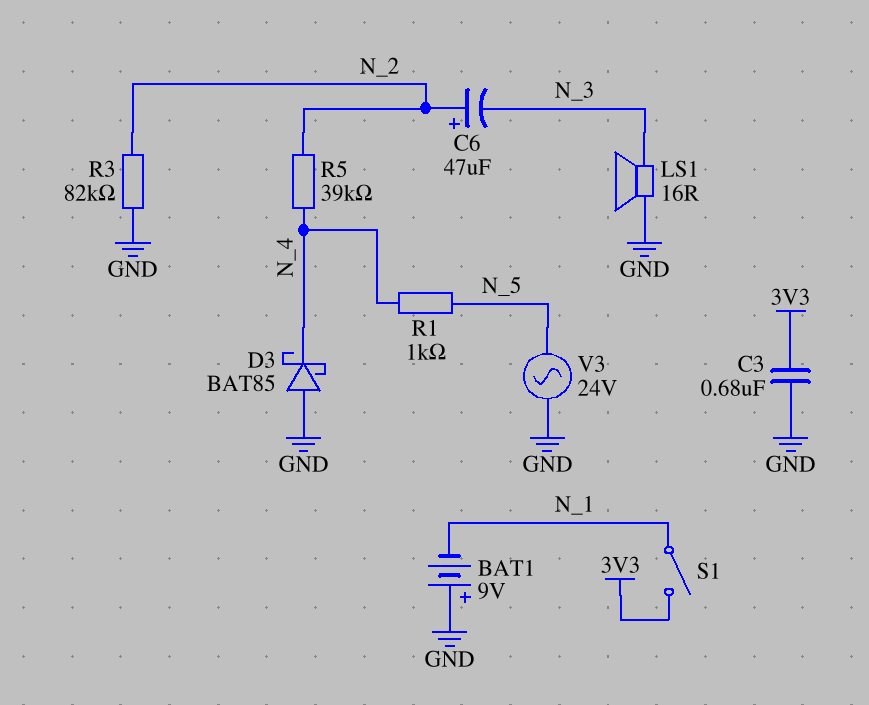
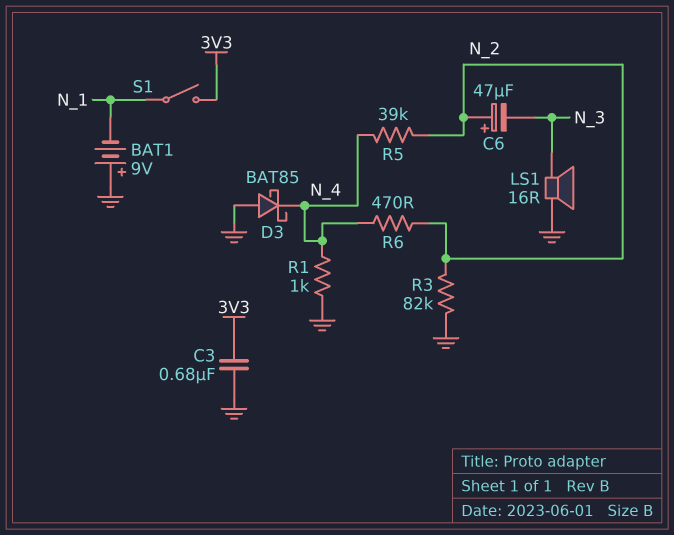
R1: 1k (N_4, N_5) -> 1k (GND, N_4)
R6: none -> 470 (N_2, N_4)
V3: AC 24V (GND, N_5) -> none

